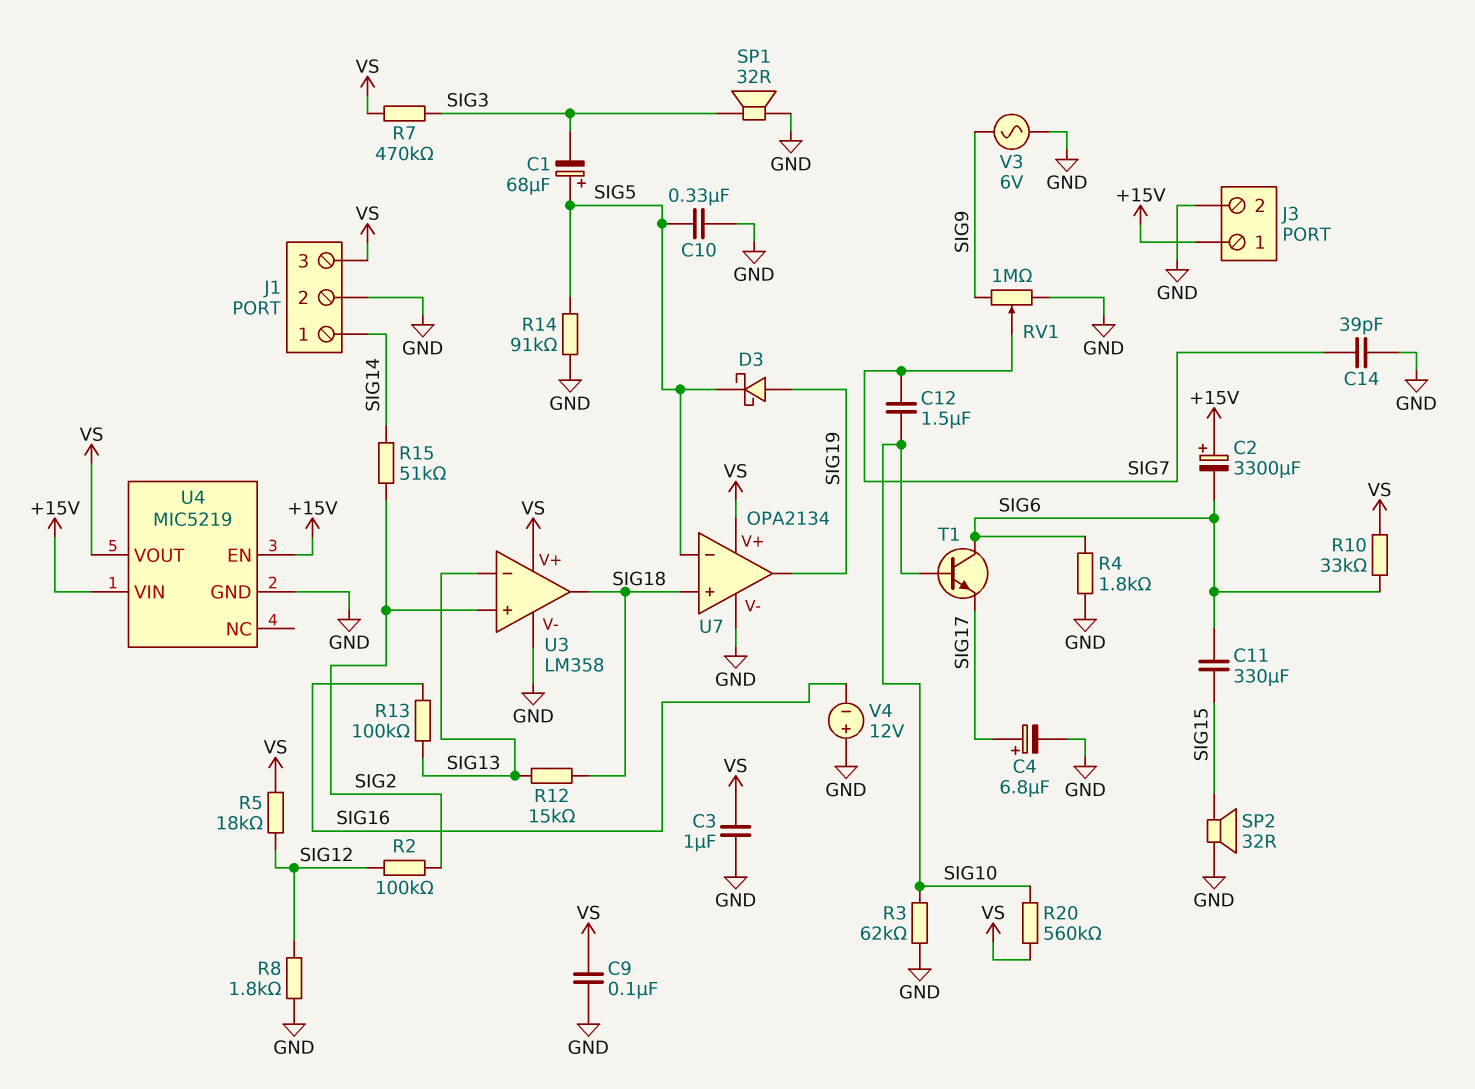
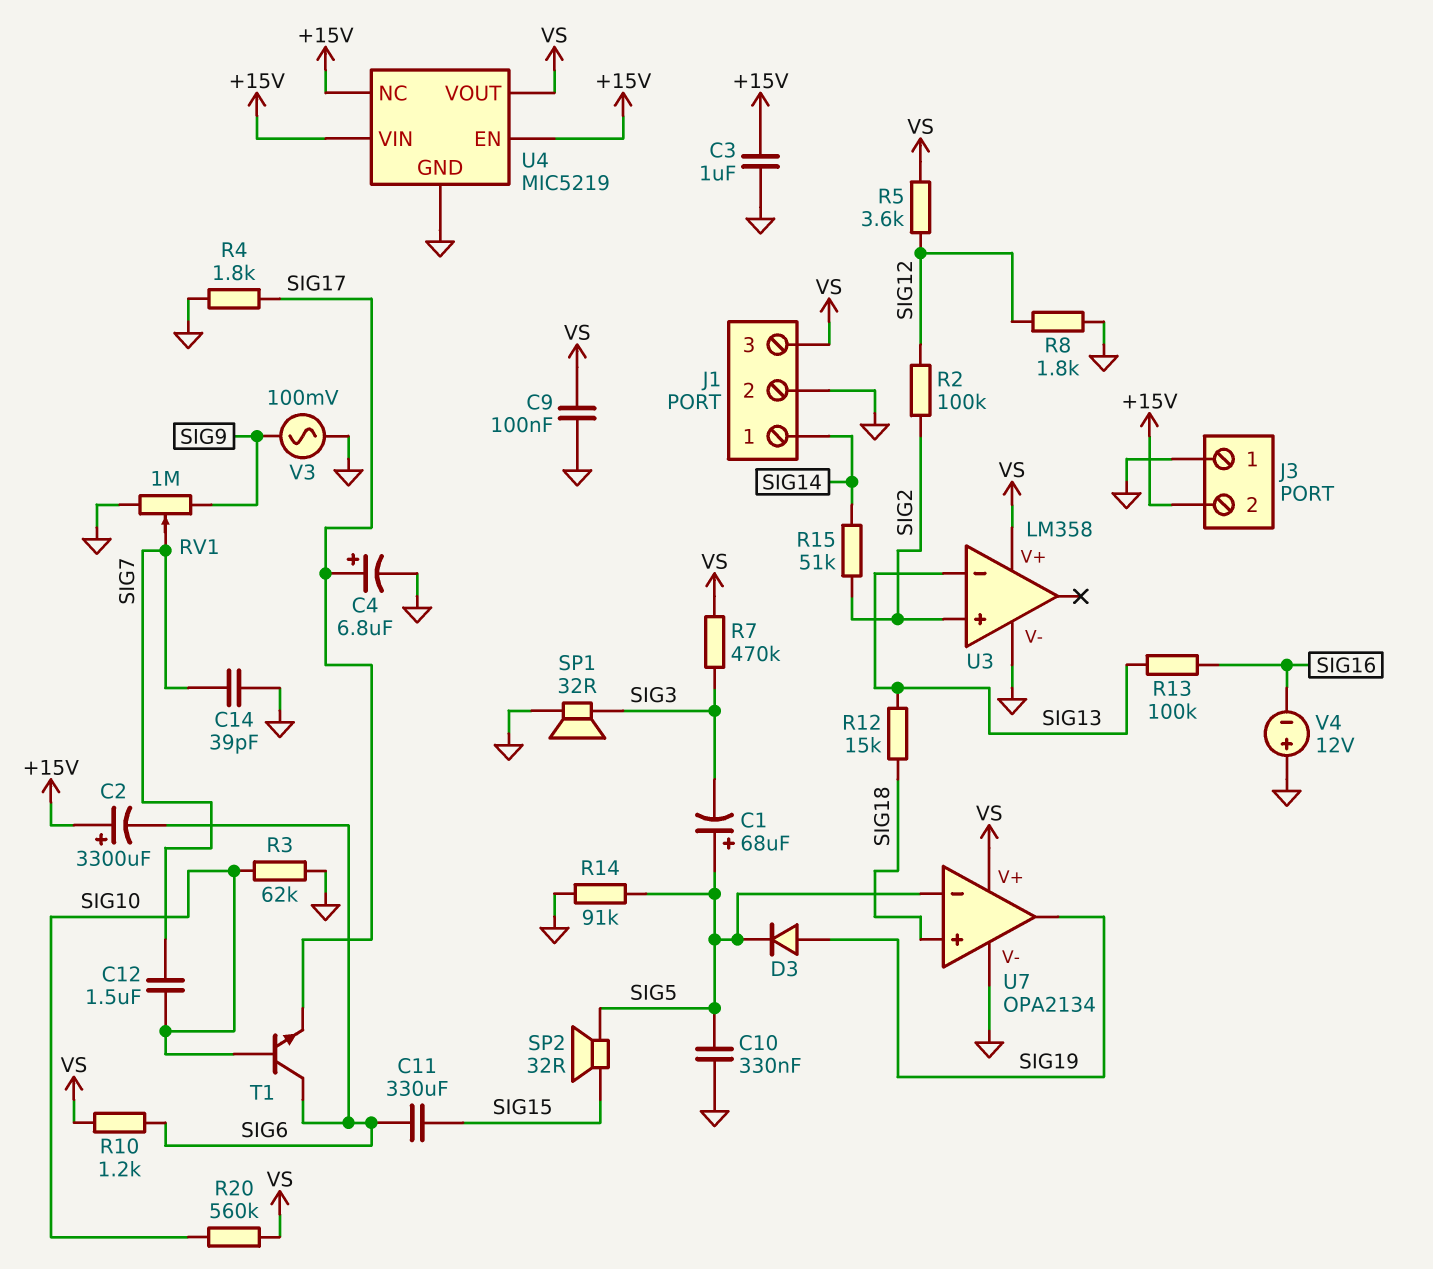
C3: 1uF (GND, VS) -> 1uF (+15V, GND)
D3: schottky (A SIG19, K SIG5) -> diode (A SIG19, K SIG5)
J3 pin 1: +15V -> GND
J3 pin 2: GND -> +15V
R4: 1.8k (GND, SIG6) -> 1.8k (GND, SIG17)
R5: 18k (SIG12, VS) -> 3.6k (SIG12, VS)
R10: 33k (SIG6, VS) -> 1.2k (SIG6, VS)
SP2: speaker 32R (GND, SIG15) -> speaker 32R (SIG5, SIG15)
U3 pin out: SIG18 -> none
U4 pin NC: none -> +15V
V3: AC 6V (GND, SIG9) -> AC 100mV (GND, SIG9)

